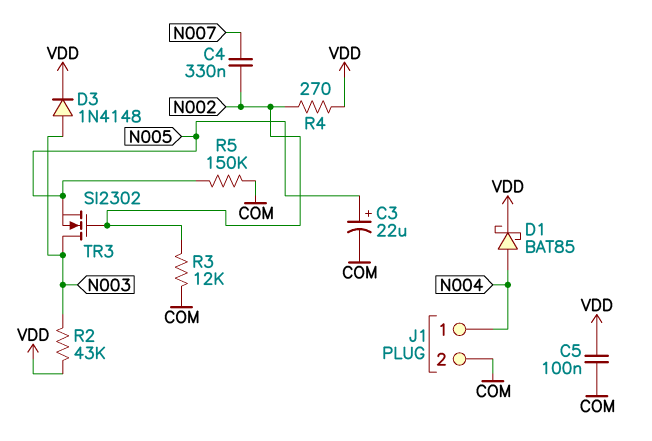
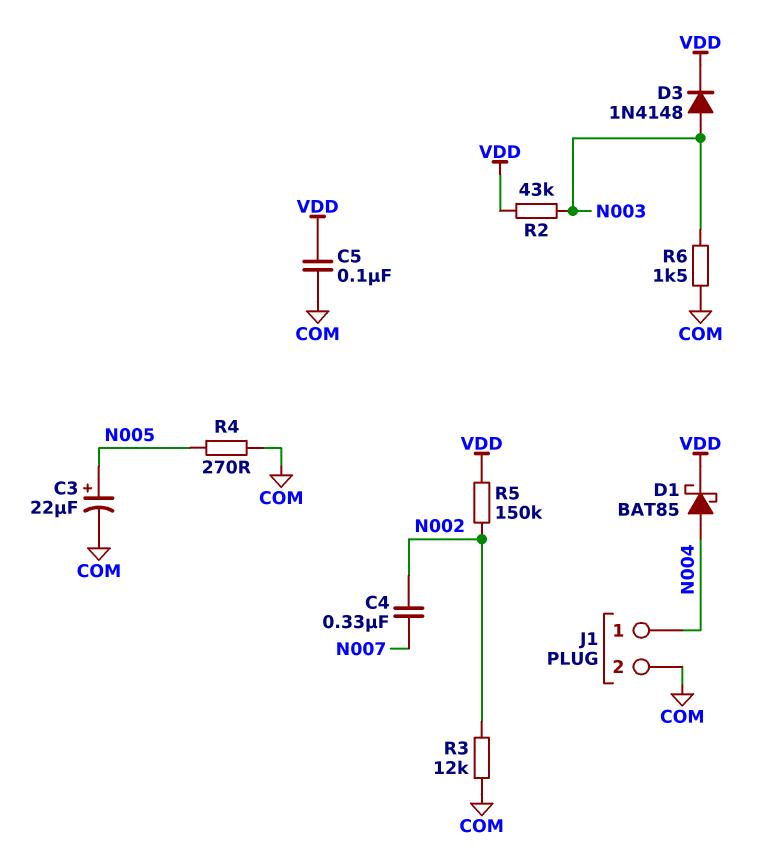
R4: 270 (N002, VDD) -> 270 (COM, N005)
R5: 150k (COM, N005) -> 150k (N002, VDD)
R6: none -> 1.5k (COM, N003)
TR3: NMOS SI2302 (G N002, D N003, S N005) -> none

